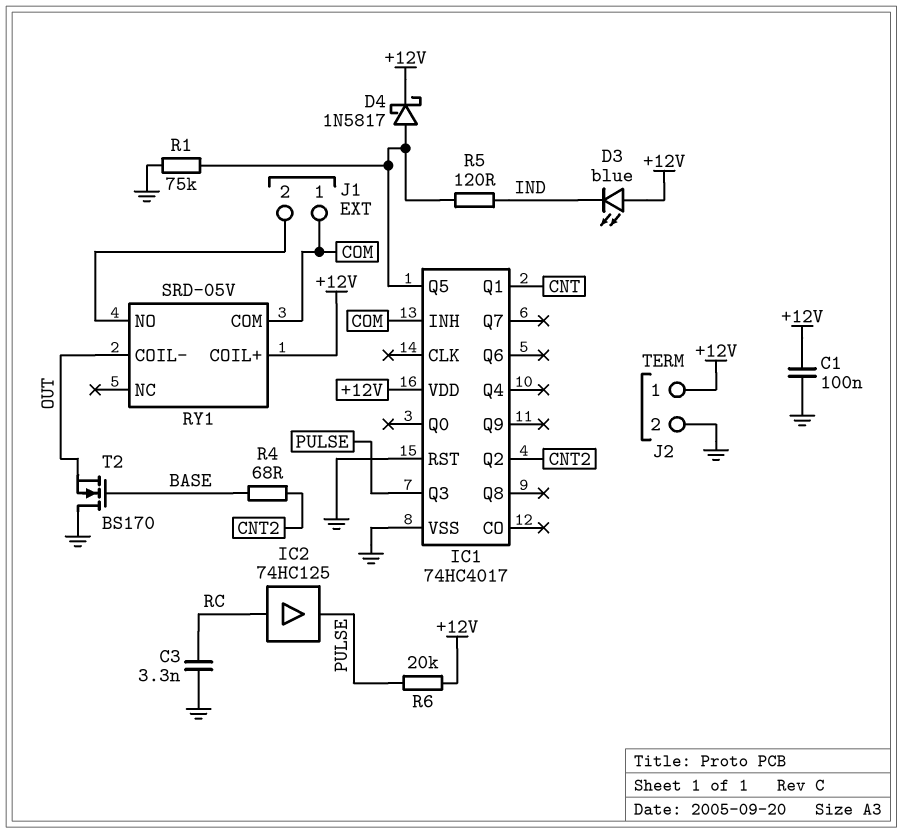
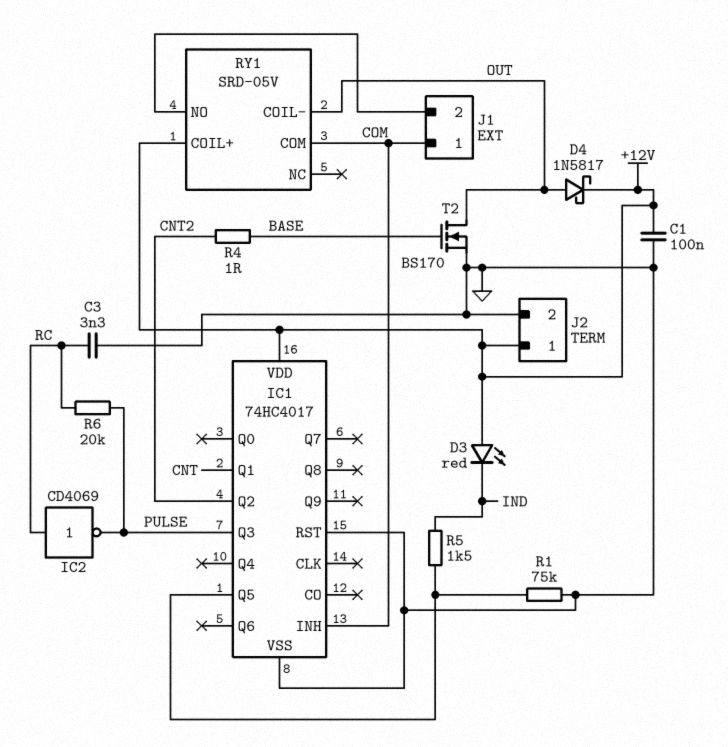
D3: LED blue (A +12V, K IND) -> LED red (A +12V, K IND)
D4: schottky 1N5817 (A IC1/Q5, K +12V) -> schottky 1N5817 (A OUT, K +12V)
IC2: buffer 74HC125 (in RC, out PULSE) -> NOT CD4069 (in RC, out PULSE)
R4: 68 (BASE, CNT2) -> 1 (BASE, CNT2)
R5: 120 (IC1/Q5, IND) -> 1.5k (IC1/Q5, IND)
R6: 20k (+12V, PULSE) -> 20k (PULSE, RC)
T2: NMOS BS170 (G BASE, D GND, S OUT) -> NMOS BS170 (G BASE, D OUT, S GND)

